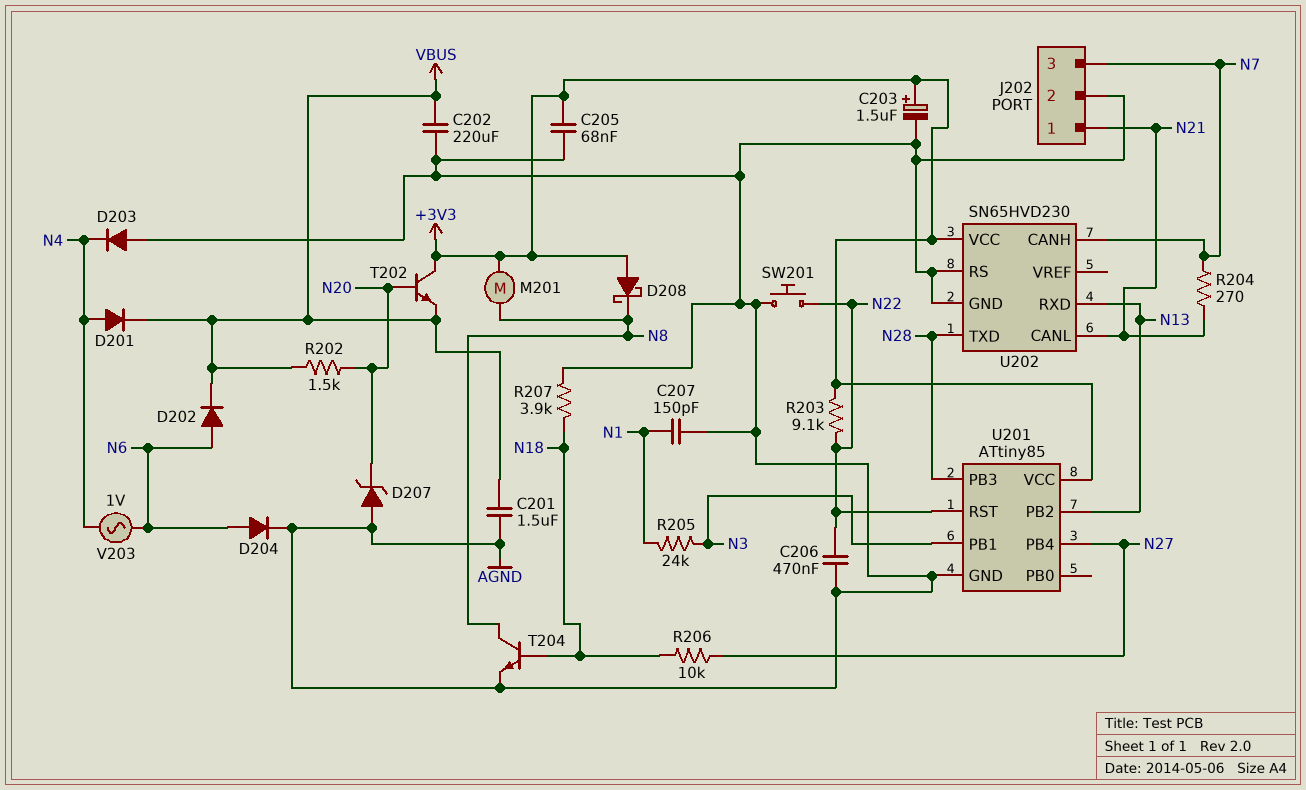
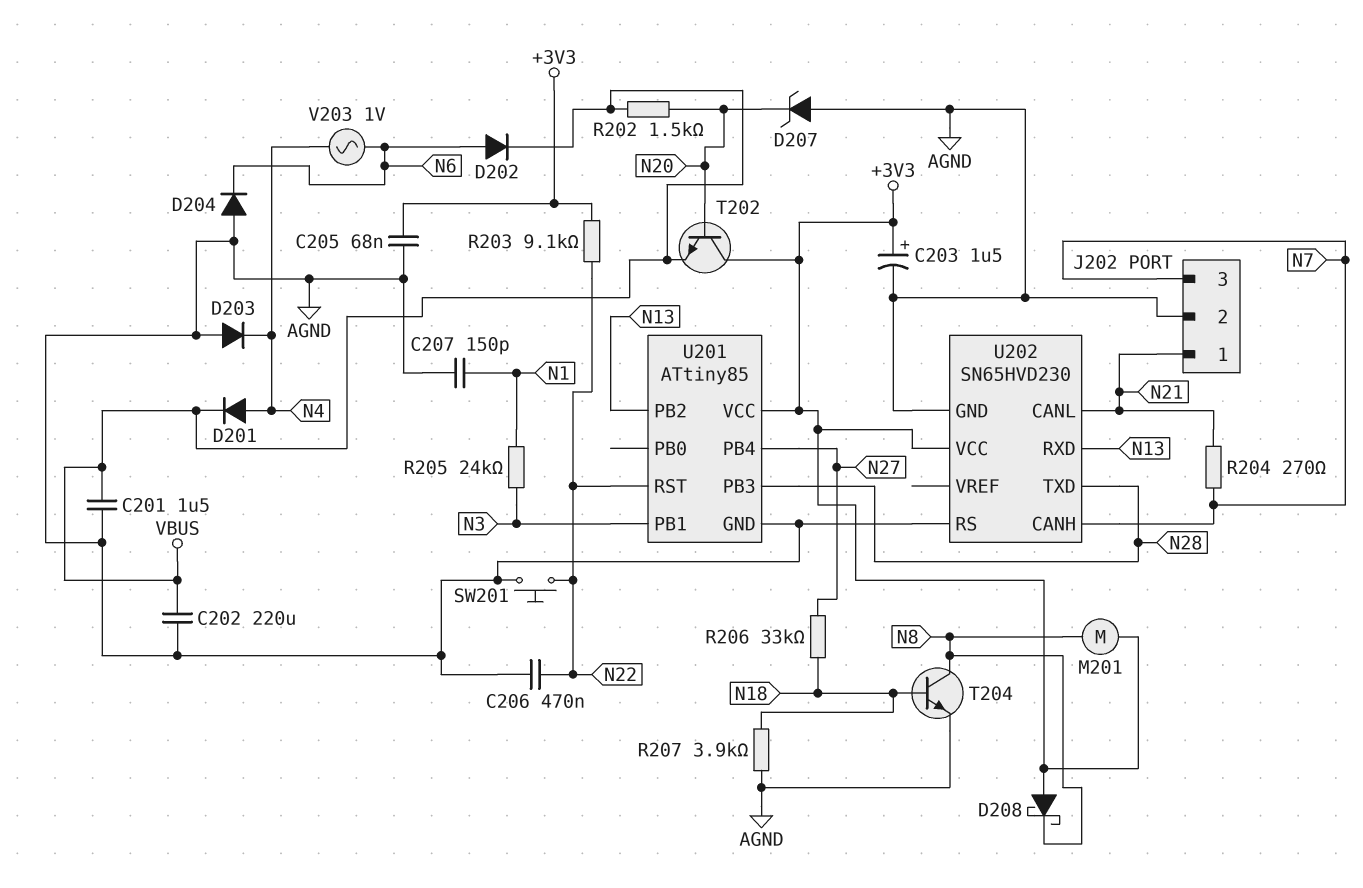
D204: diode (A N6, K AGND) -> diode (A AGND, K N6)
R206: 10k (N18, N27) -> 33k (N18, N27)

